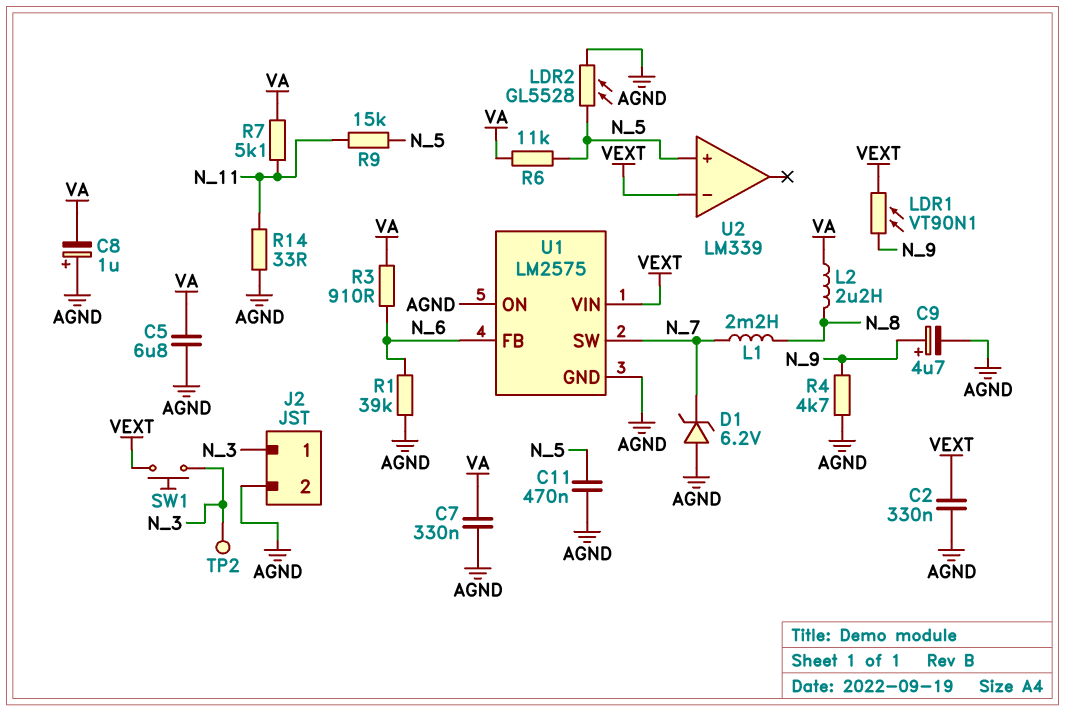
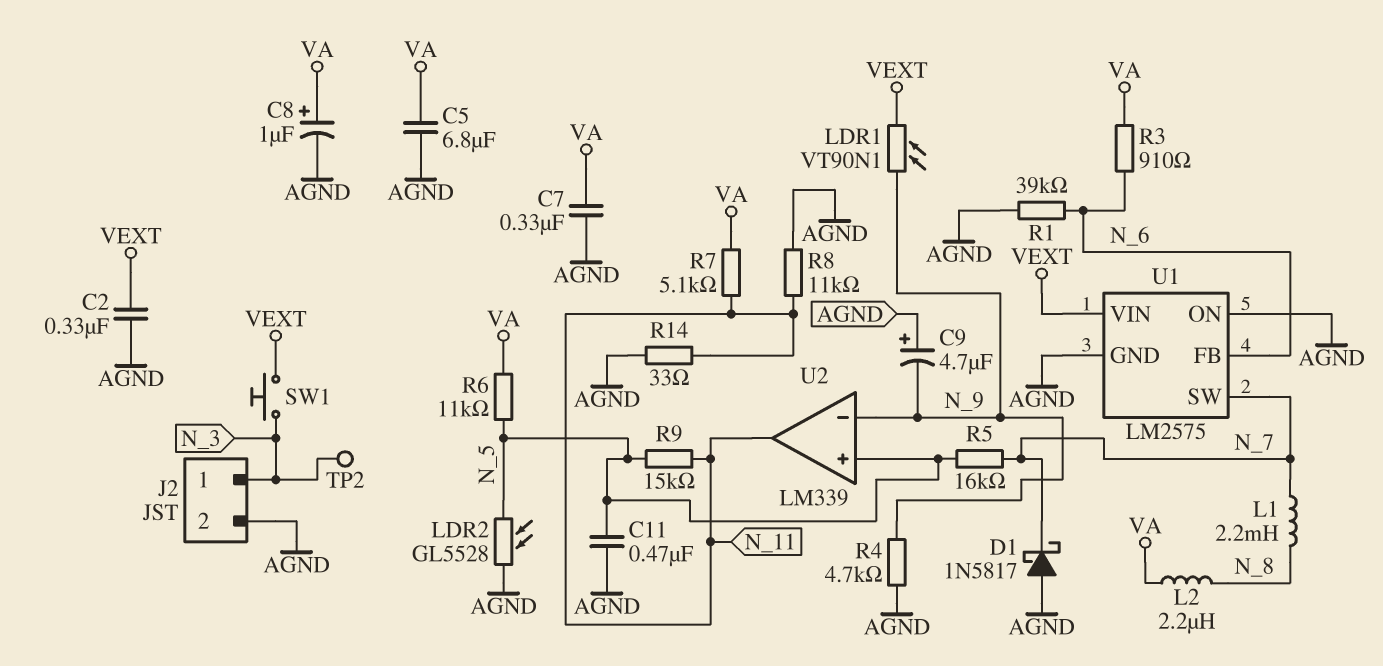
C8: 1uF (plus AGND, minus VA) -> 1uF (plus VA, minus AGND)
C9: 4.7uF (plus N_9, minus AGND) -> 4.7uF (plus AGND, minus N_9)
D1: zener 6.2V (A AGND, K N_7) -> schottky 1N5817 (A AGND, K N_7)
R5: none -> 16k (N_5, N_7)
R8: none -> 11k (AGND, N_11)
U2 pin in-: VEXT -> N_9
U2 pin out: none -> N_11

